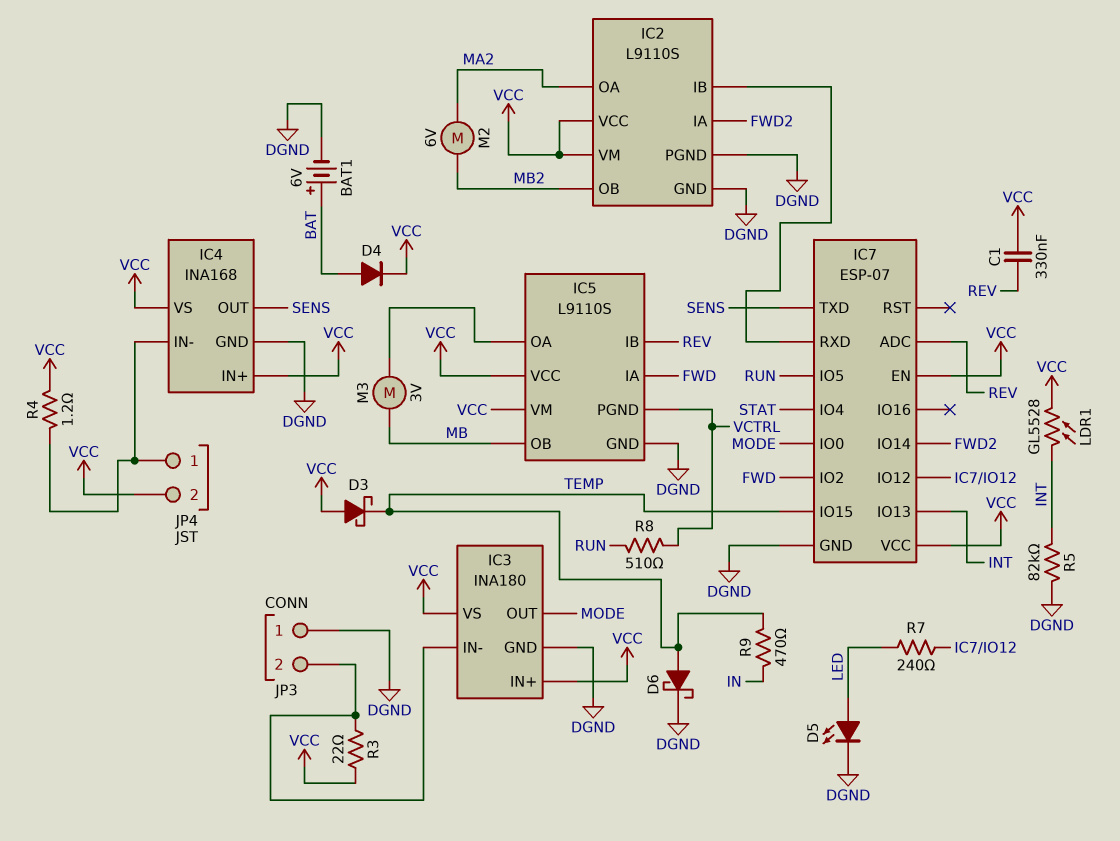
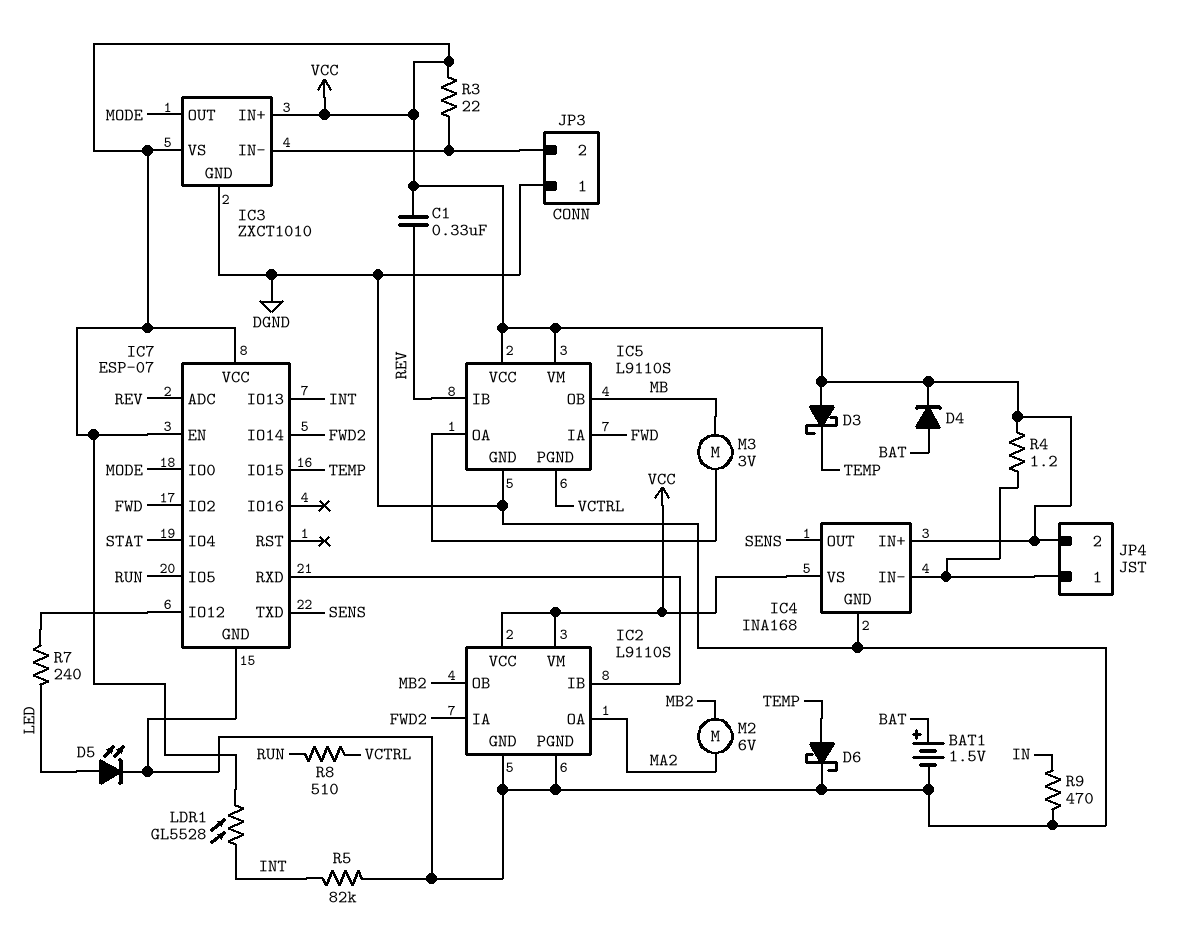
BAT1: 6V (plus BAT, minus DGND) -> 1.5V (plus BAT, minus DGND)
IC3: INA180 -> ZXCT1010
R9: 470 (IN, TEMP) -> 470 (DGND, IN)

